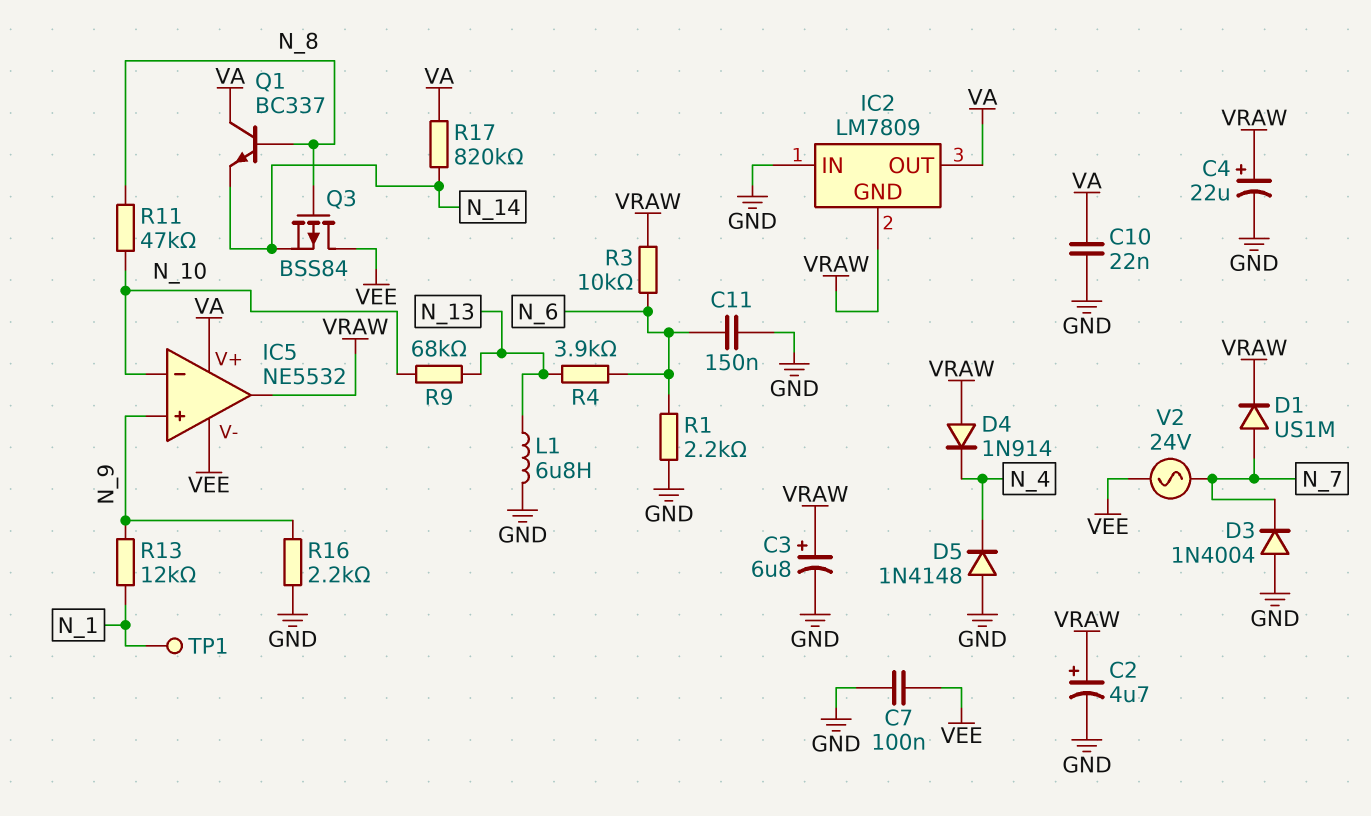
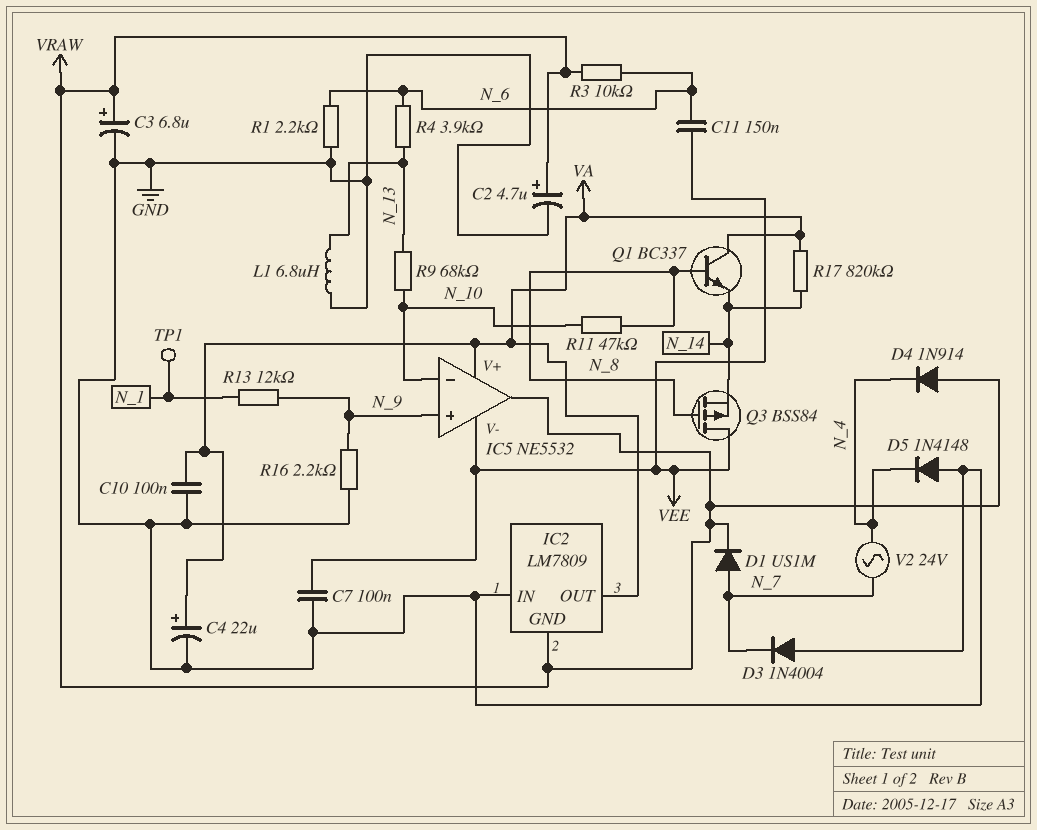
C4: 22uF (plus VRAW, minus GND) -> 22uF (plus VA, minus GND)
C10: 22nF (GND, VA) -> 100nF (GND, VA)
C11: 150nF (GND, N_6) -> 150nF (N_6, VEE)
V2: AC 24V (N_7, VEE) -> AC 24V (N_4, N_7)

